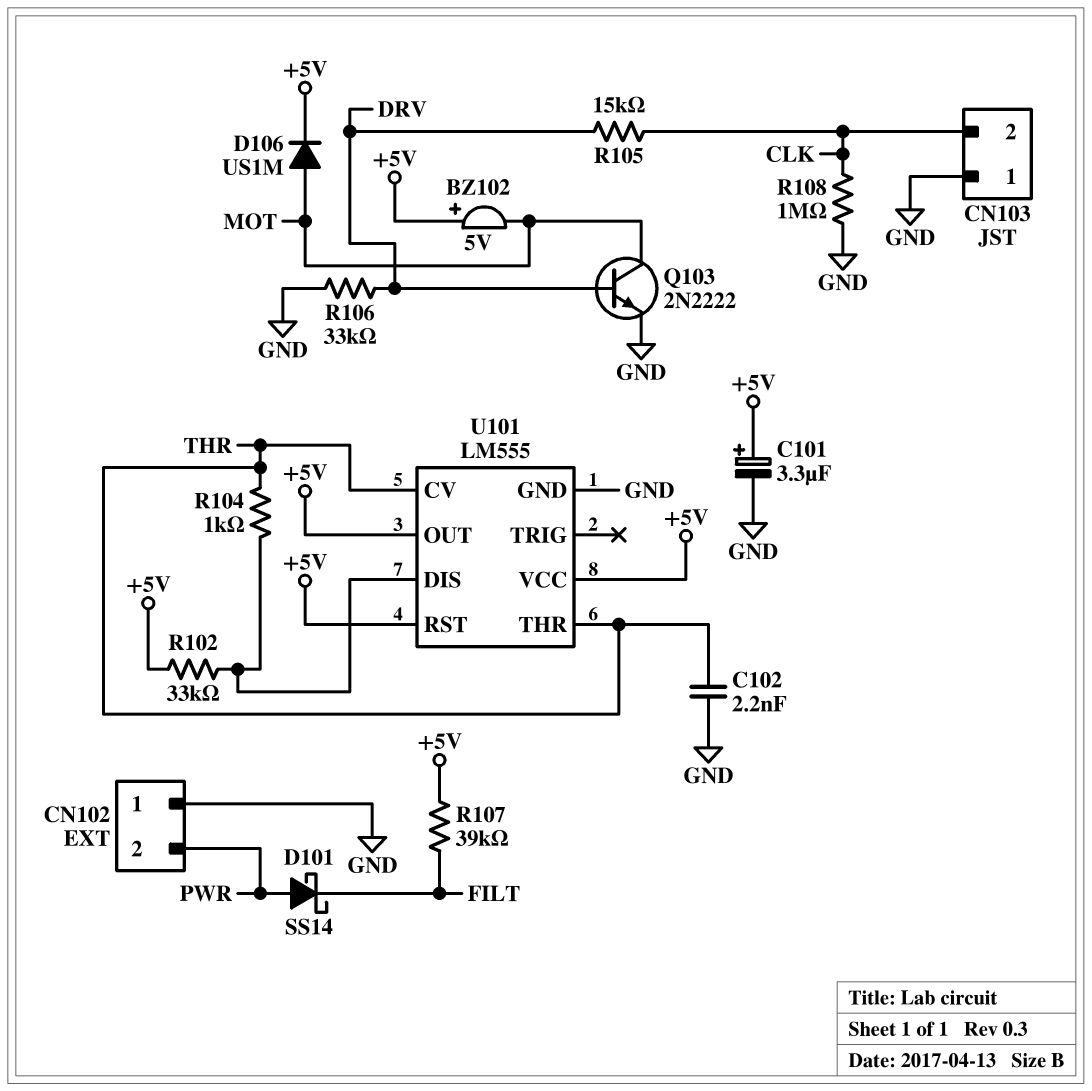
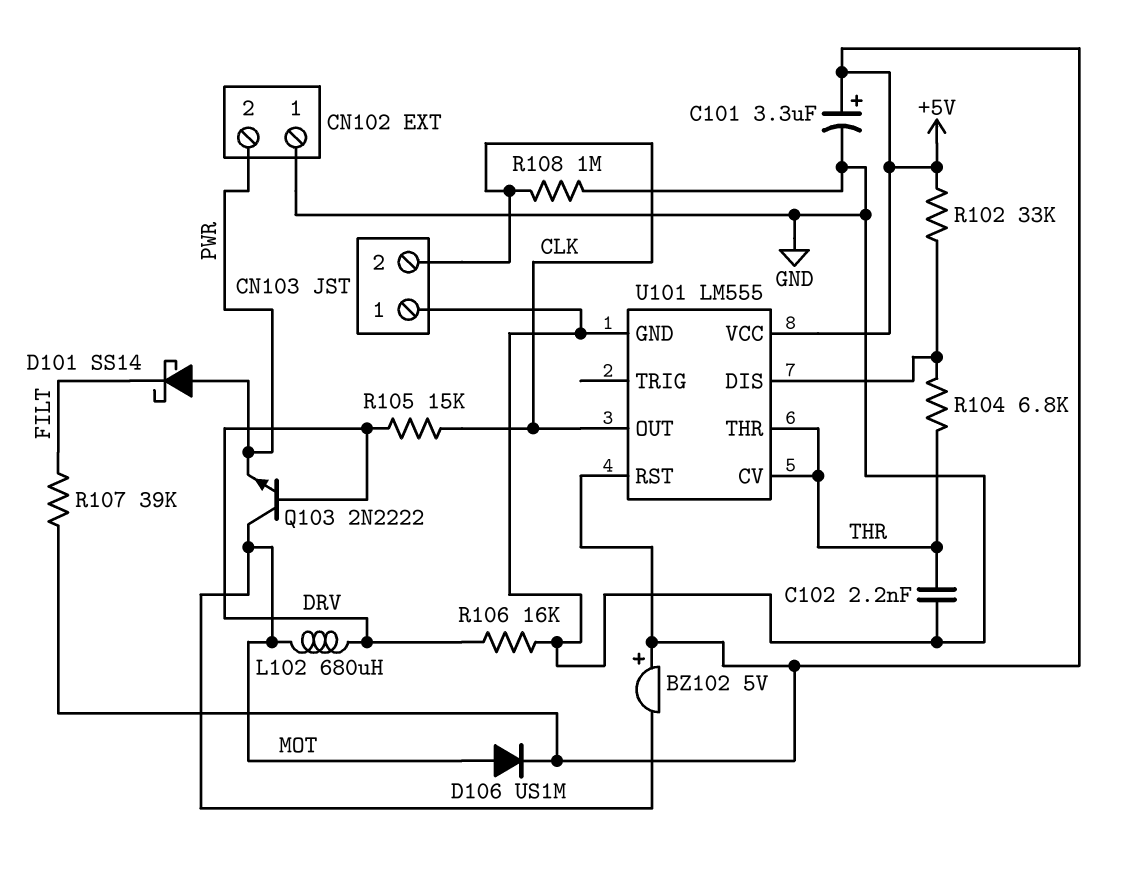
L102: none -> 680uH (DRV, MOT)
Q103: NPN 2N2222 (B DRV, C MOT, E GND) -> NPN 2N2222 (B DRV, C MOT, E PWR)
R104: 1k (THR, U101/DIS) -> 6.8k (THR, U101/DIS)
R106: 33k (DRV, GND) -> 16k (DRV, GND)
U101 pin OUT: +5V -> CLK

